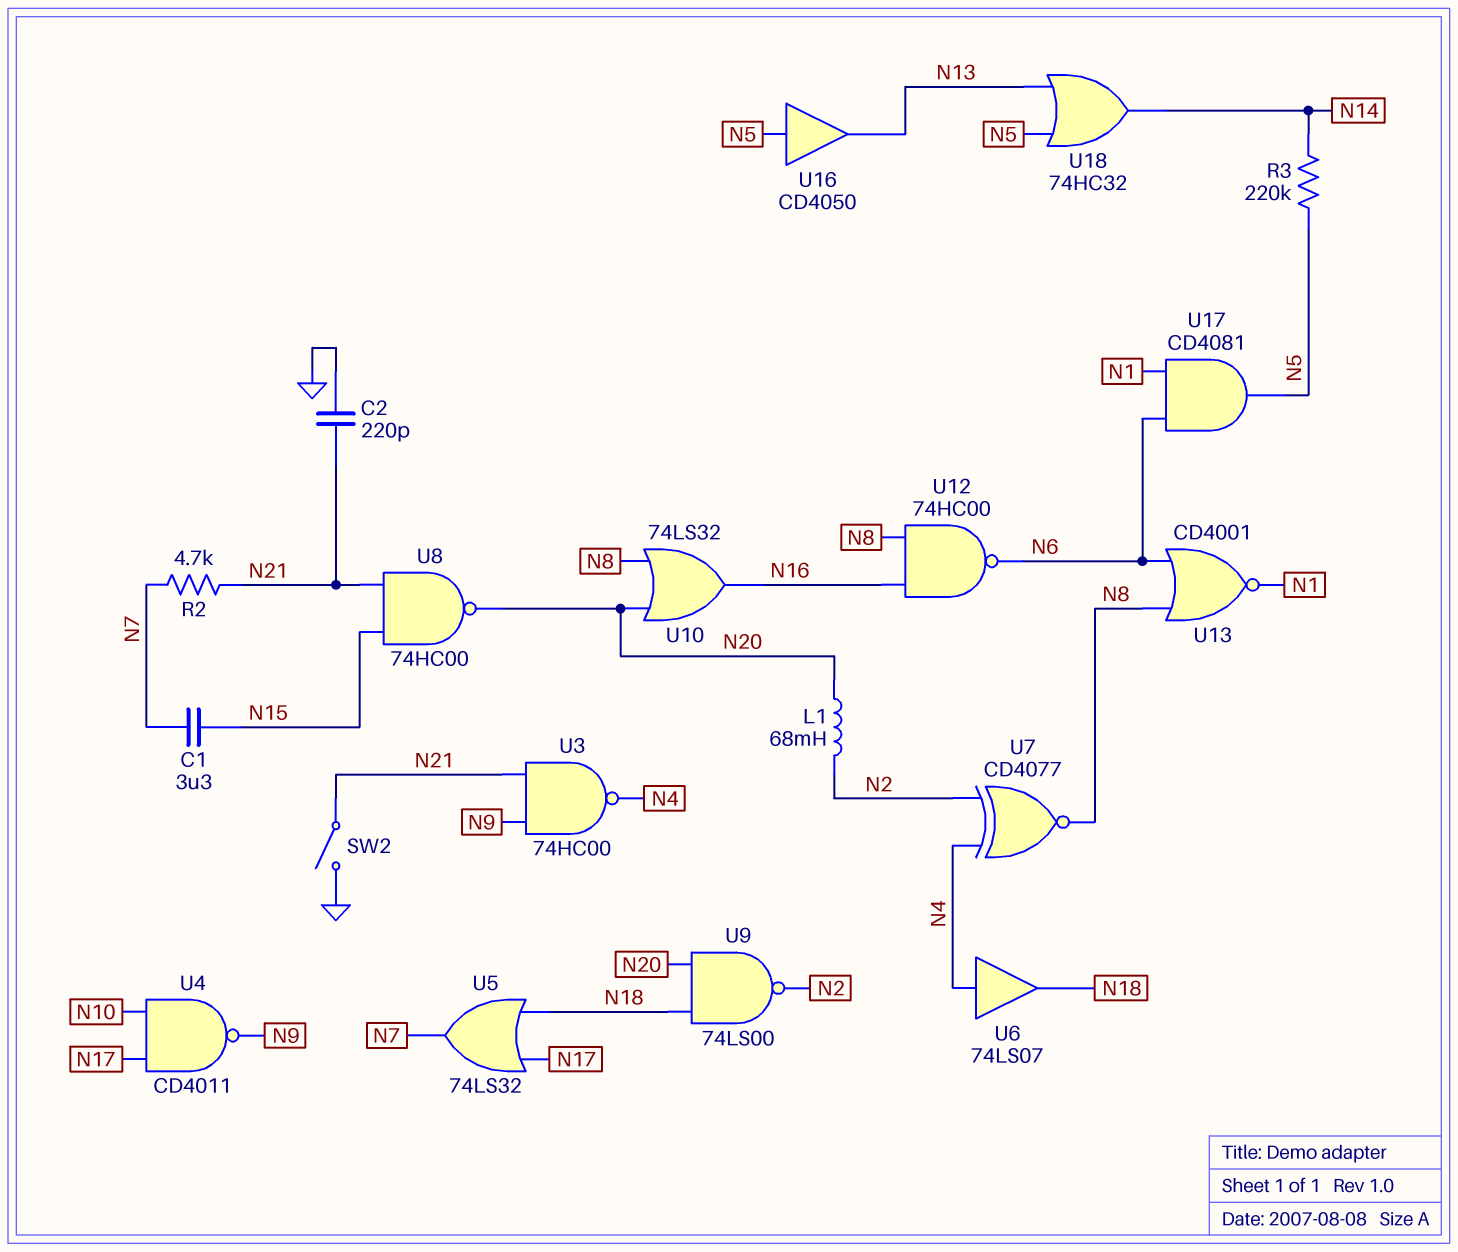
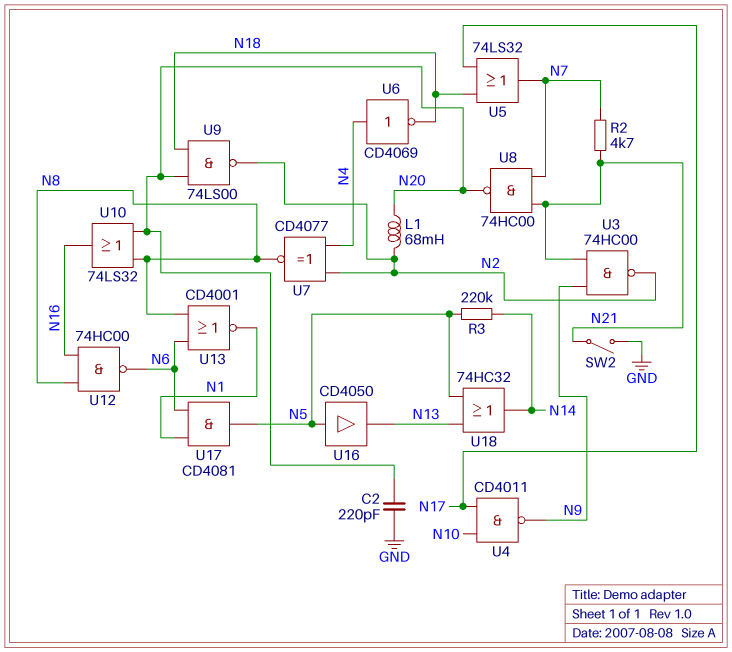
C1: 3.3uF (N7, N15) -> none
C2: 220pF (GND, N21) -> 220pF (GND, N20)
U3: NAND 74HC00 (in N9, in N21, out N4) -> NAND 74HC00 (in N9, in N21, out N2)
U6: buffer 74LS07 (in N4, out N18) -> NOT CD4069 (in N4, out N18)
U8: NAND 74HC00 (in N15, in N21, out N20) -> NAND 74HC00 (in N7, in N21, out N20)

